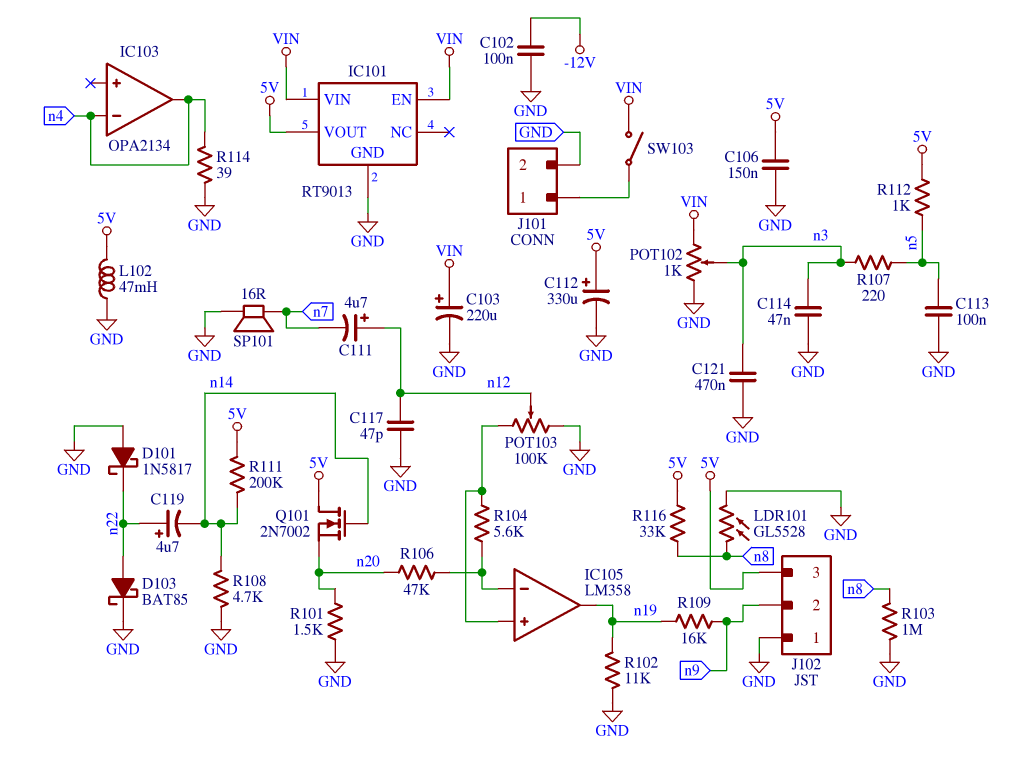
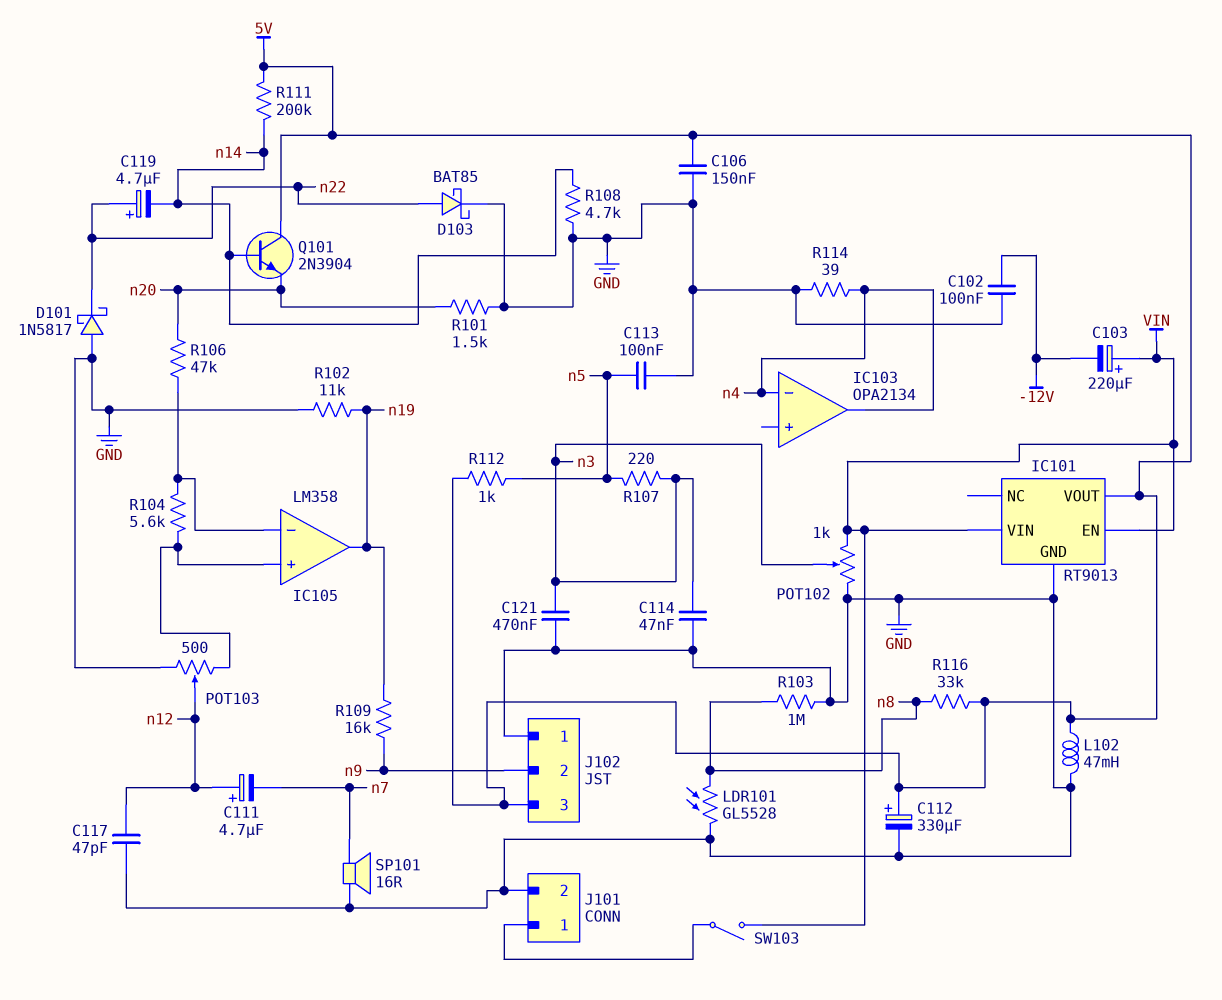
C103: 220uF (plus VIN, minus GND) -> 220uF (plus VIN, minus -12V)
POT103: 100k (GND, IC105/in+, wiper n12) -> 500 (GND, IC105/in+, wiper n12)
Q101: NMOS 2N7002 (G n14, D 5V, S n20) -> NPN 2N3904 (B n14, C 5V, E n20)

